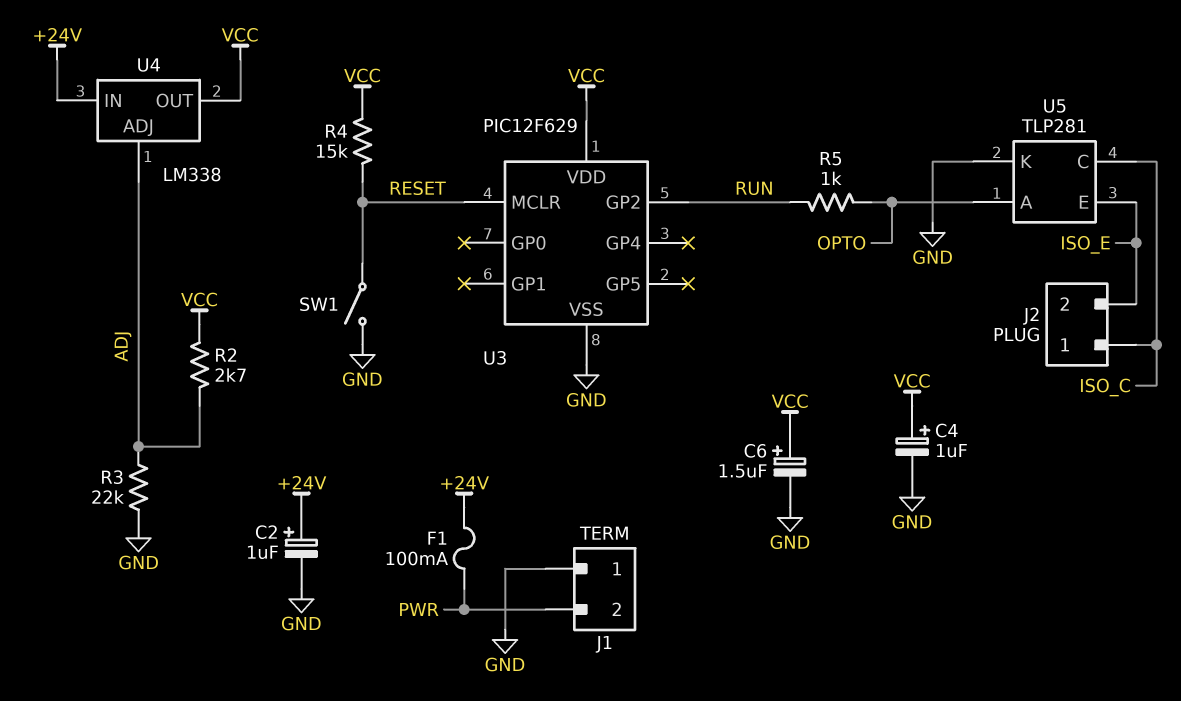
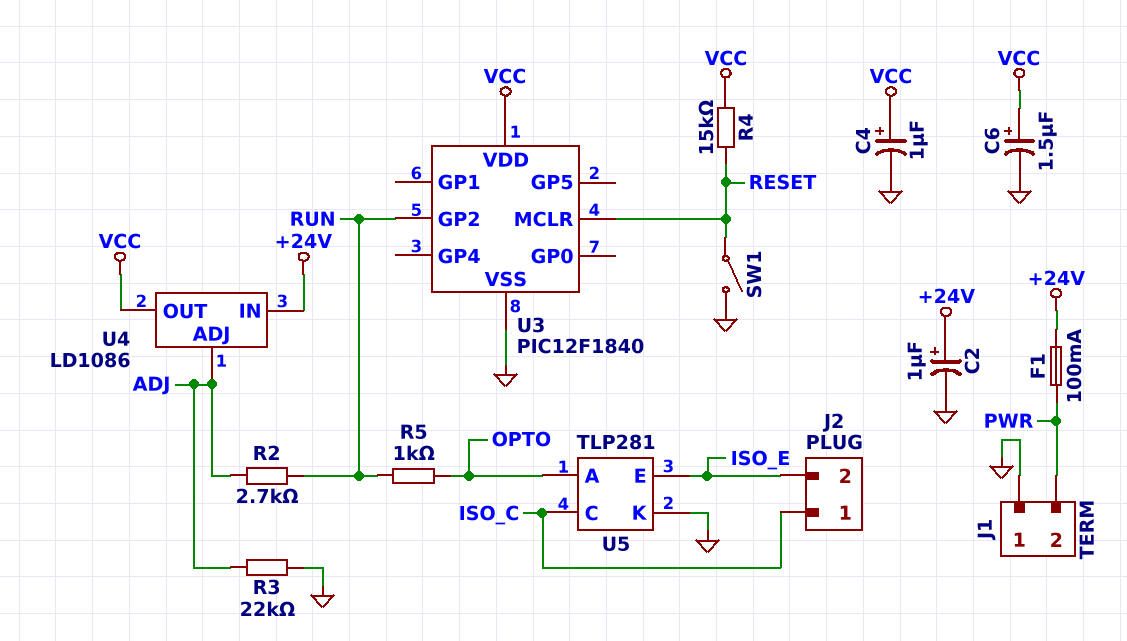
R2: 2.7k (ADJ, VCC) -> 2.7k (ADJ, RUN)
U3: PIC12F629 -> PIC12F1840
U4: LM338 -> LD1086

